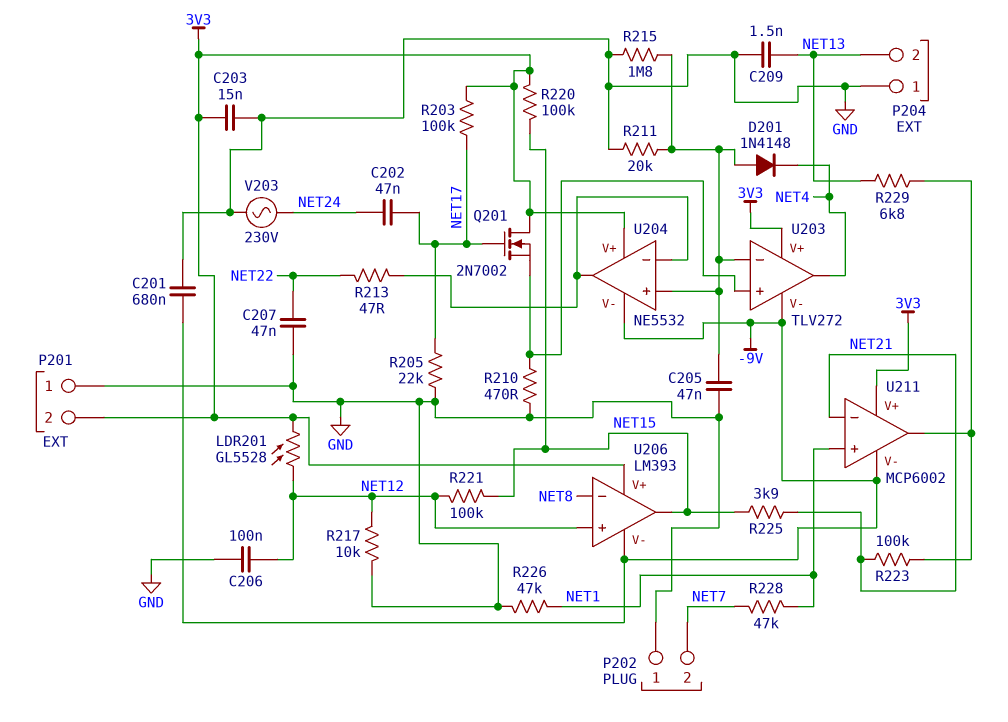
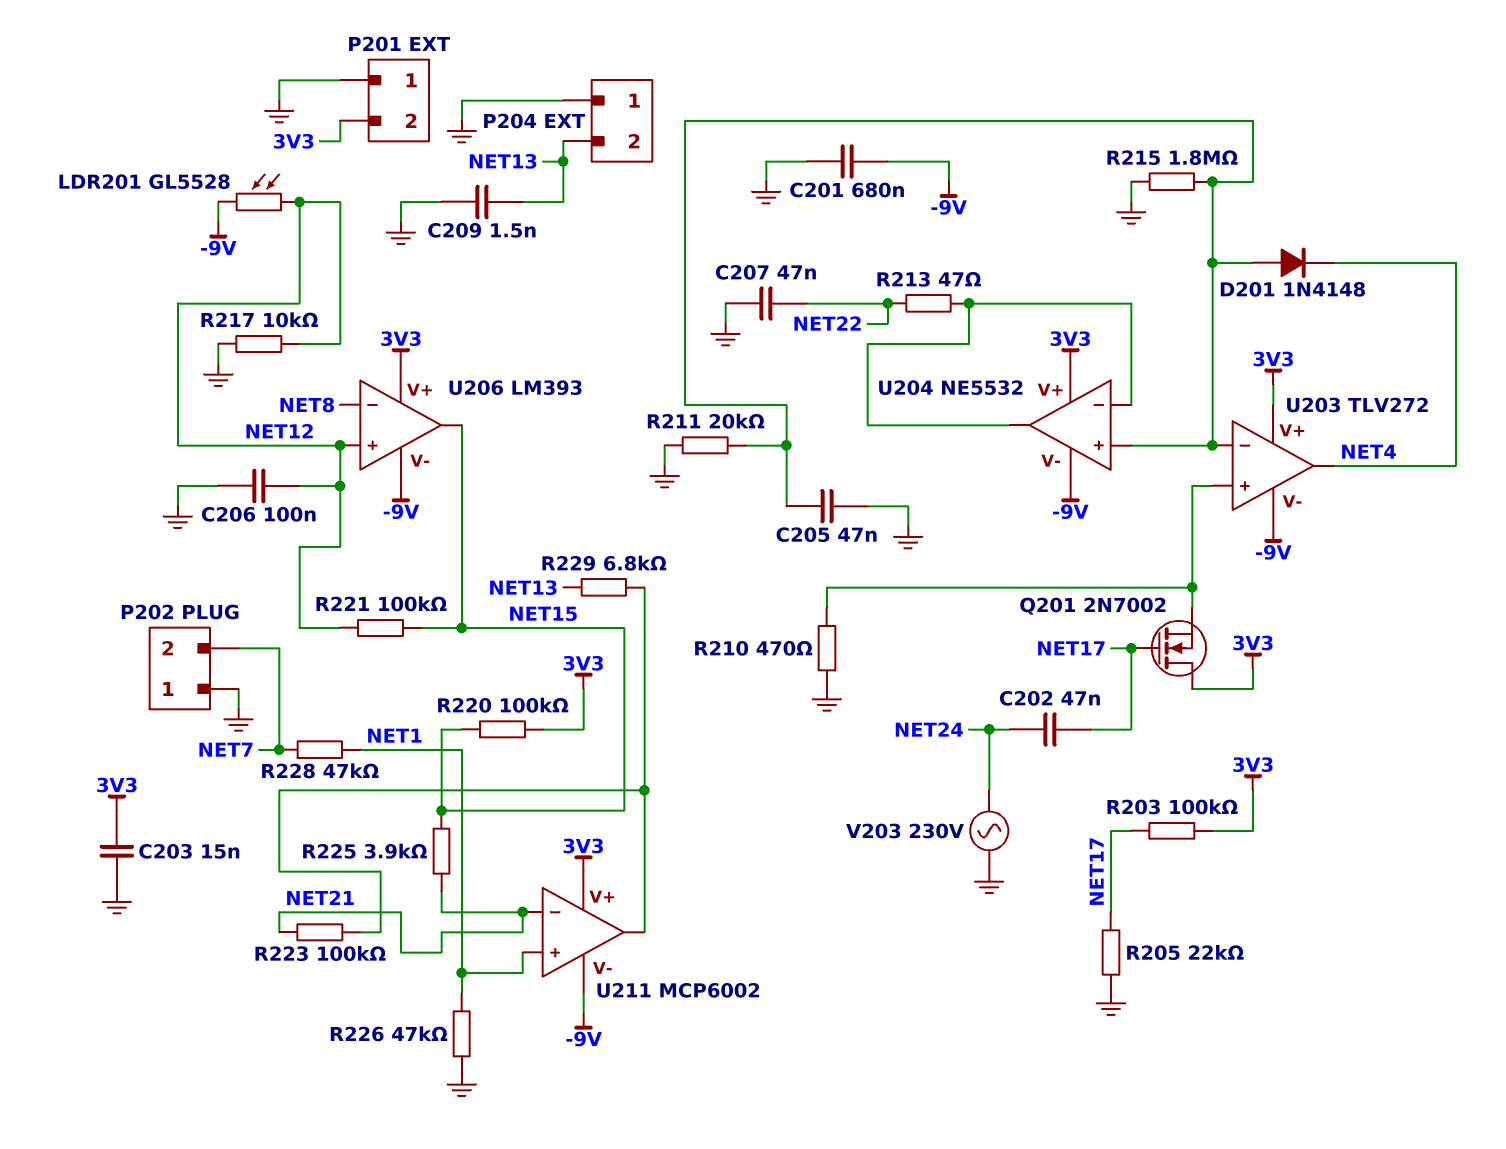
LDR201: GL5528 (3V3, NET12) -> GL5528 (-9V, NET12)

